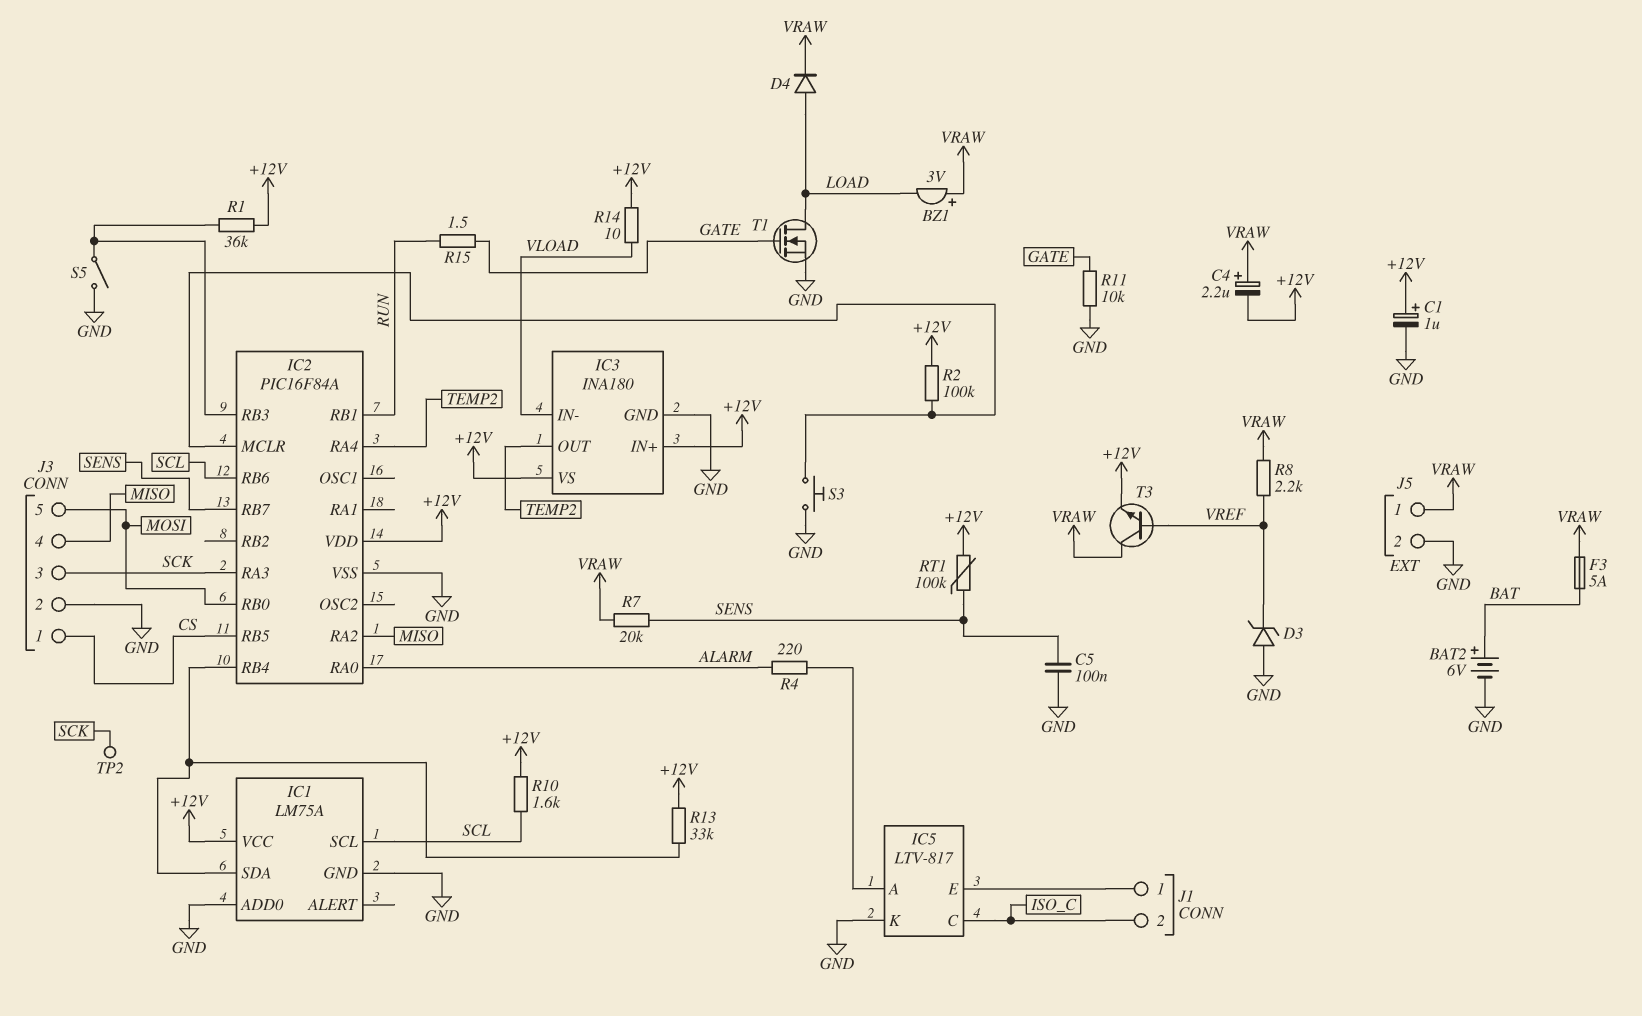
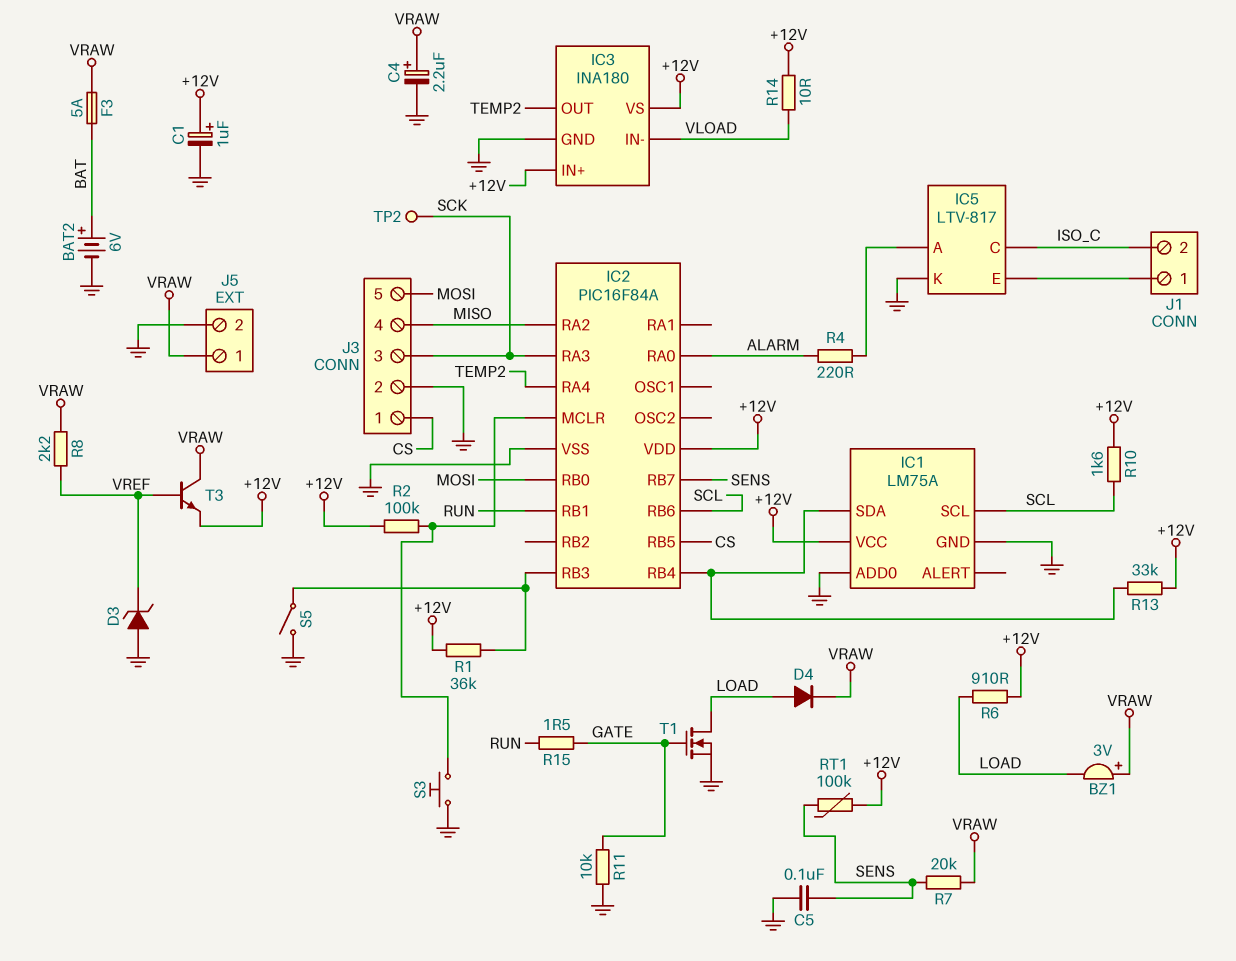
C4: 2.2uF (plus VRAW, minus +12V) -> 2.2uF (plus VRAW, minus GND)
R6: none -> 910 (+12V, LOAD)

